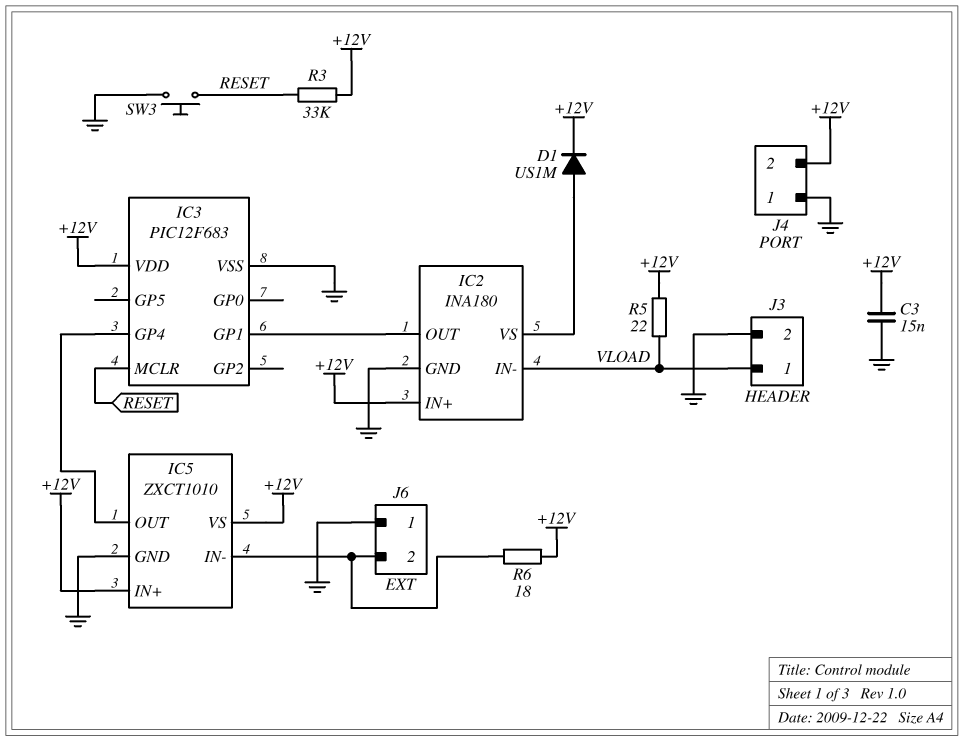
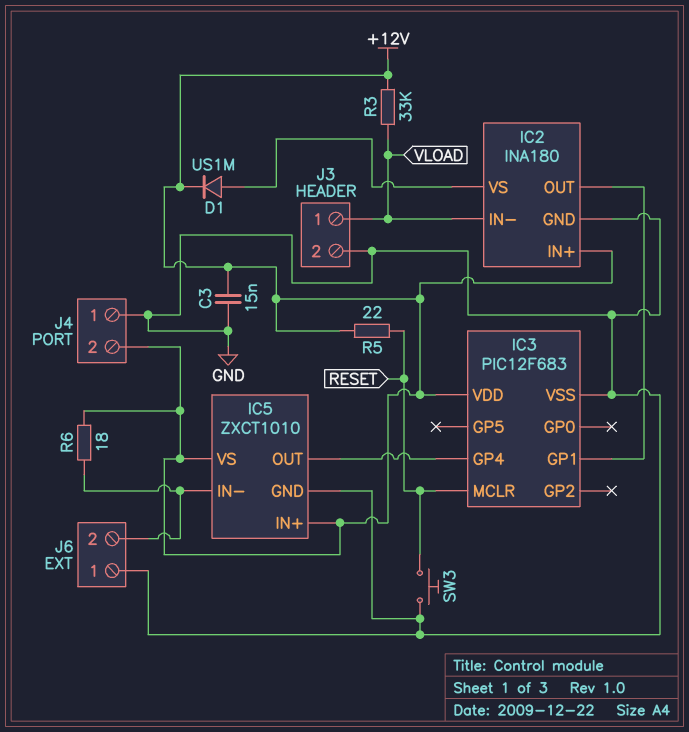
R3: 33k (+12V, RESET) -> 33k (+12V, VLOAD)
R5: 22 (+12V, VLOAD) -> 22 (+12V, RESET)

